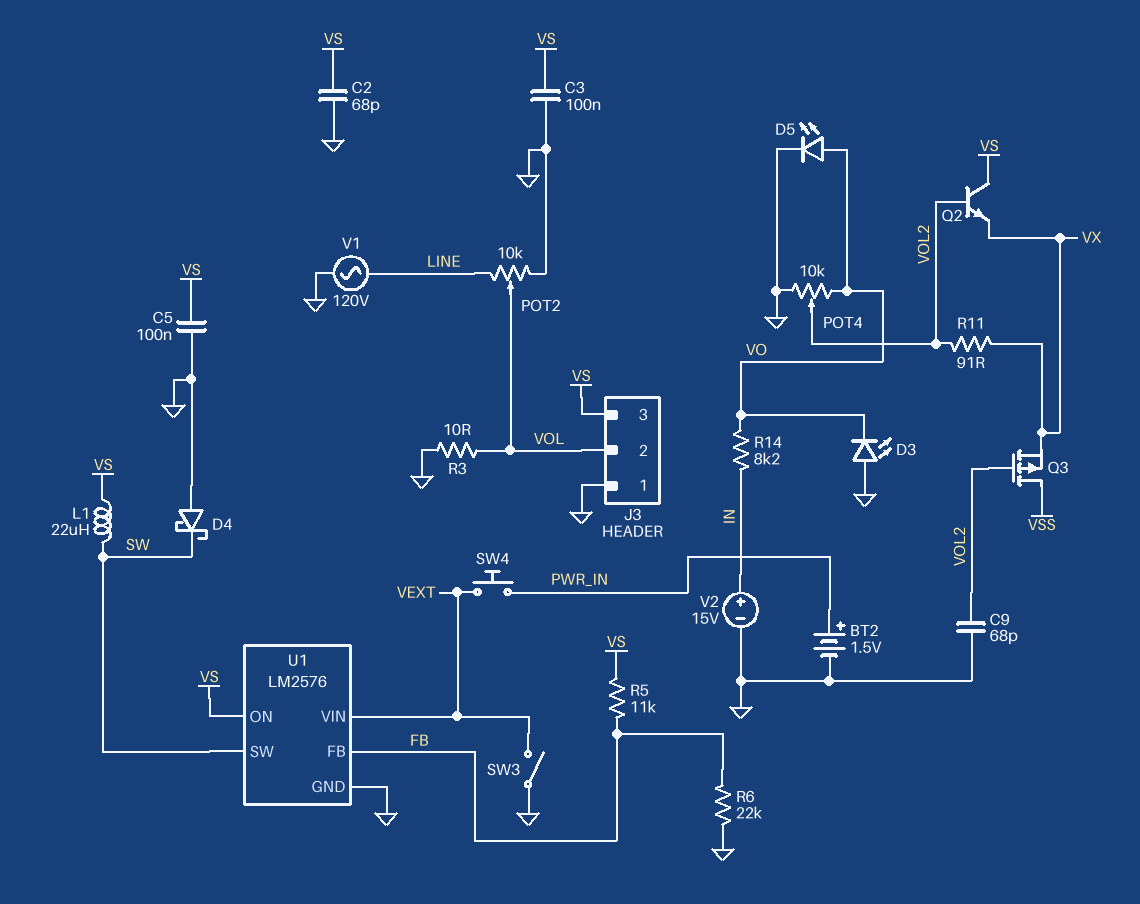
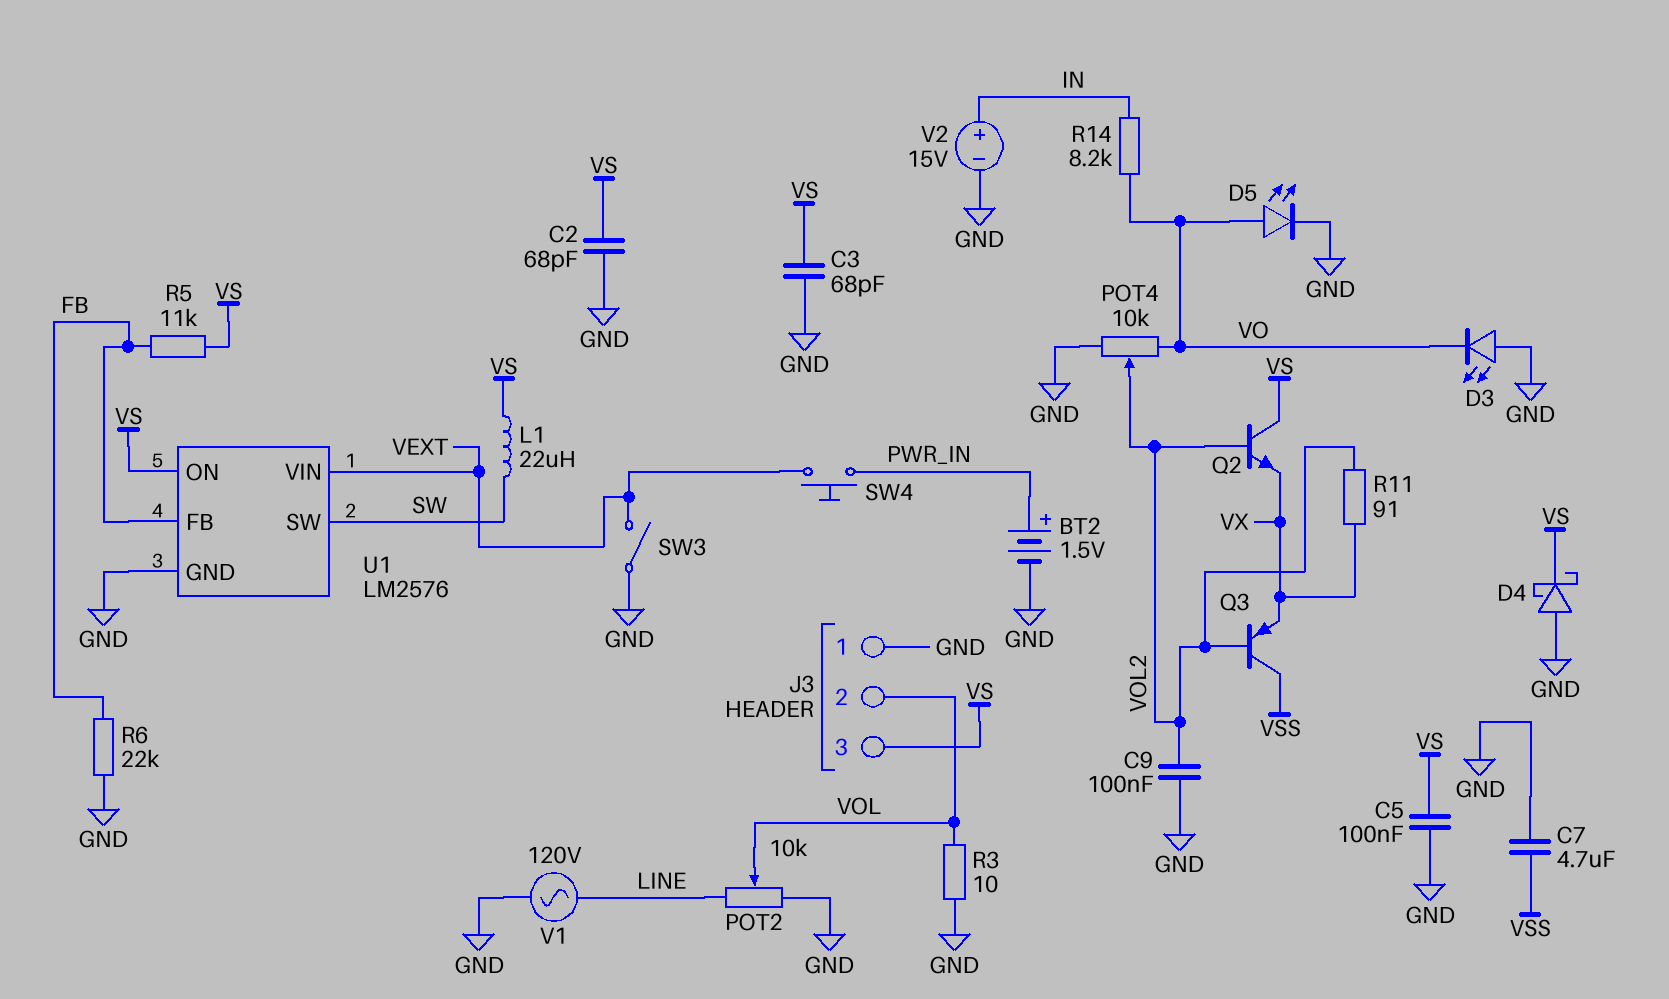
C3: 100nF (GND, VS) -> 68pF (GND, VS)
C7: none -> 4.7uF (GND, VSS)
C9: 68pF (GND, VOL2) -> 100nF (GND, VOL2)
D4: schottky (A GND, K SW) -> schottky (A GND, K VS)
Q3: PMOS (G VOL2, D VSS, S VX) -> PNP (B VOL2, C VSS, E VX)

